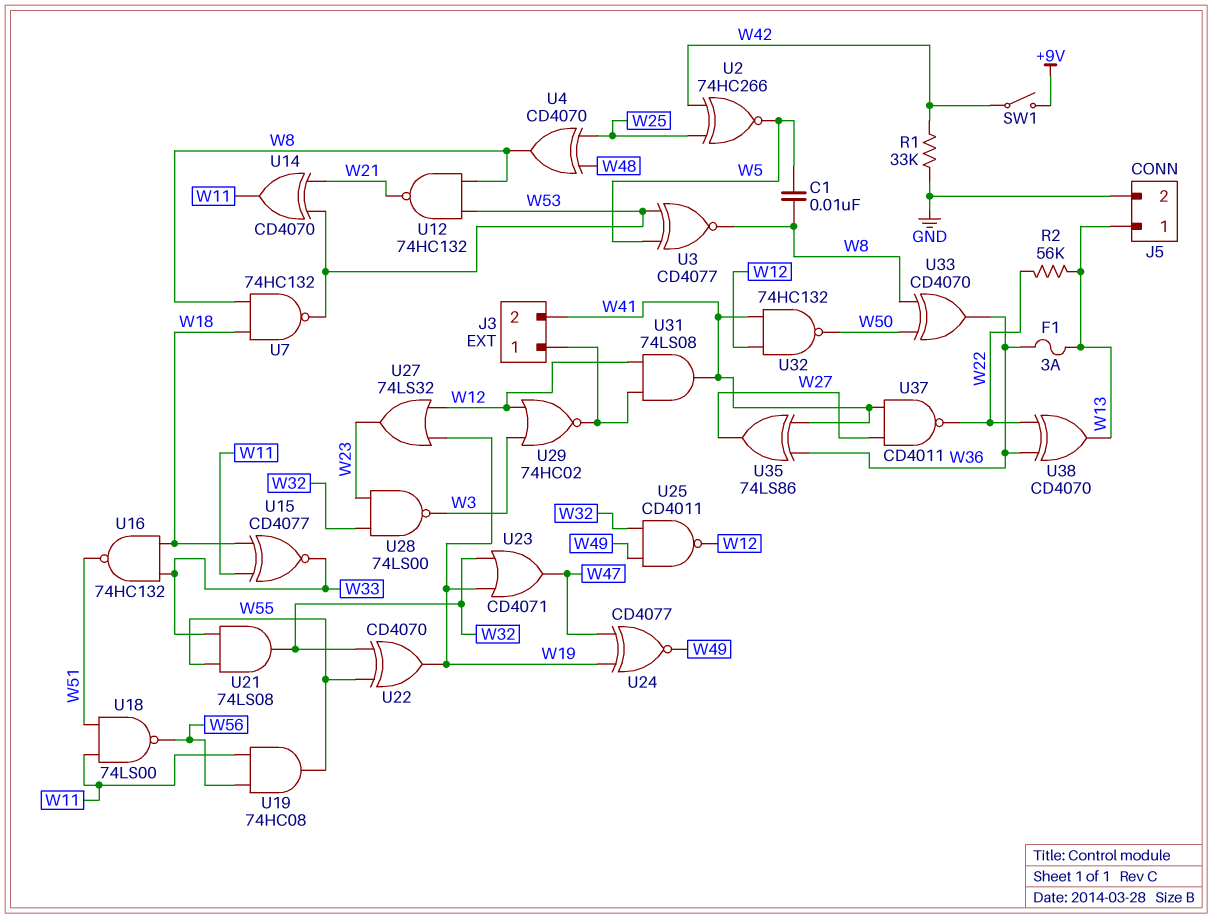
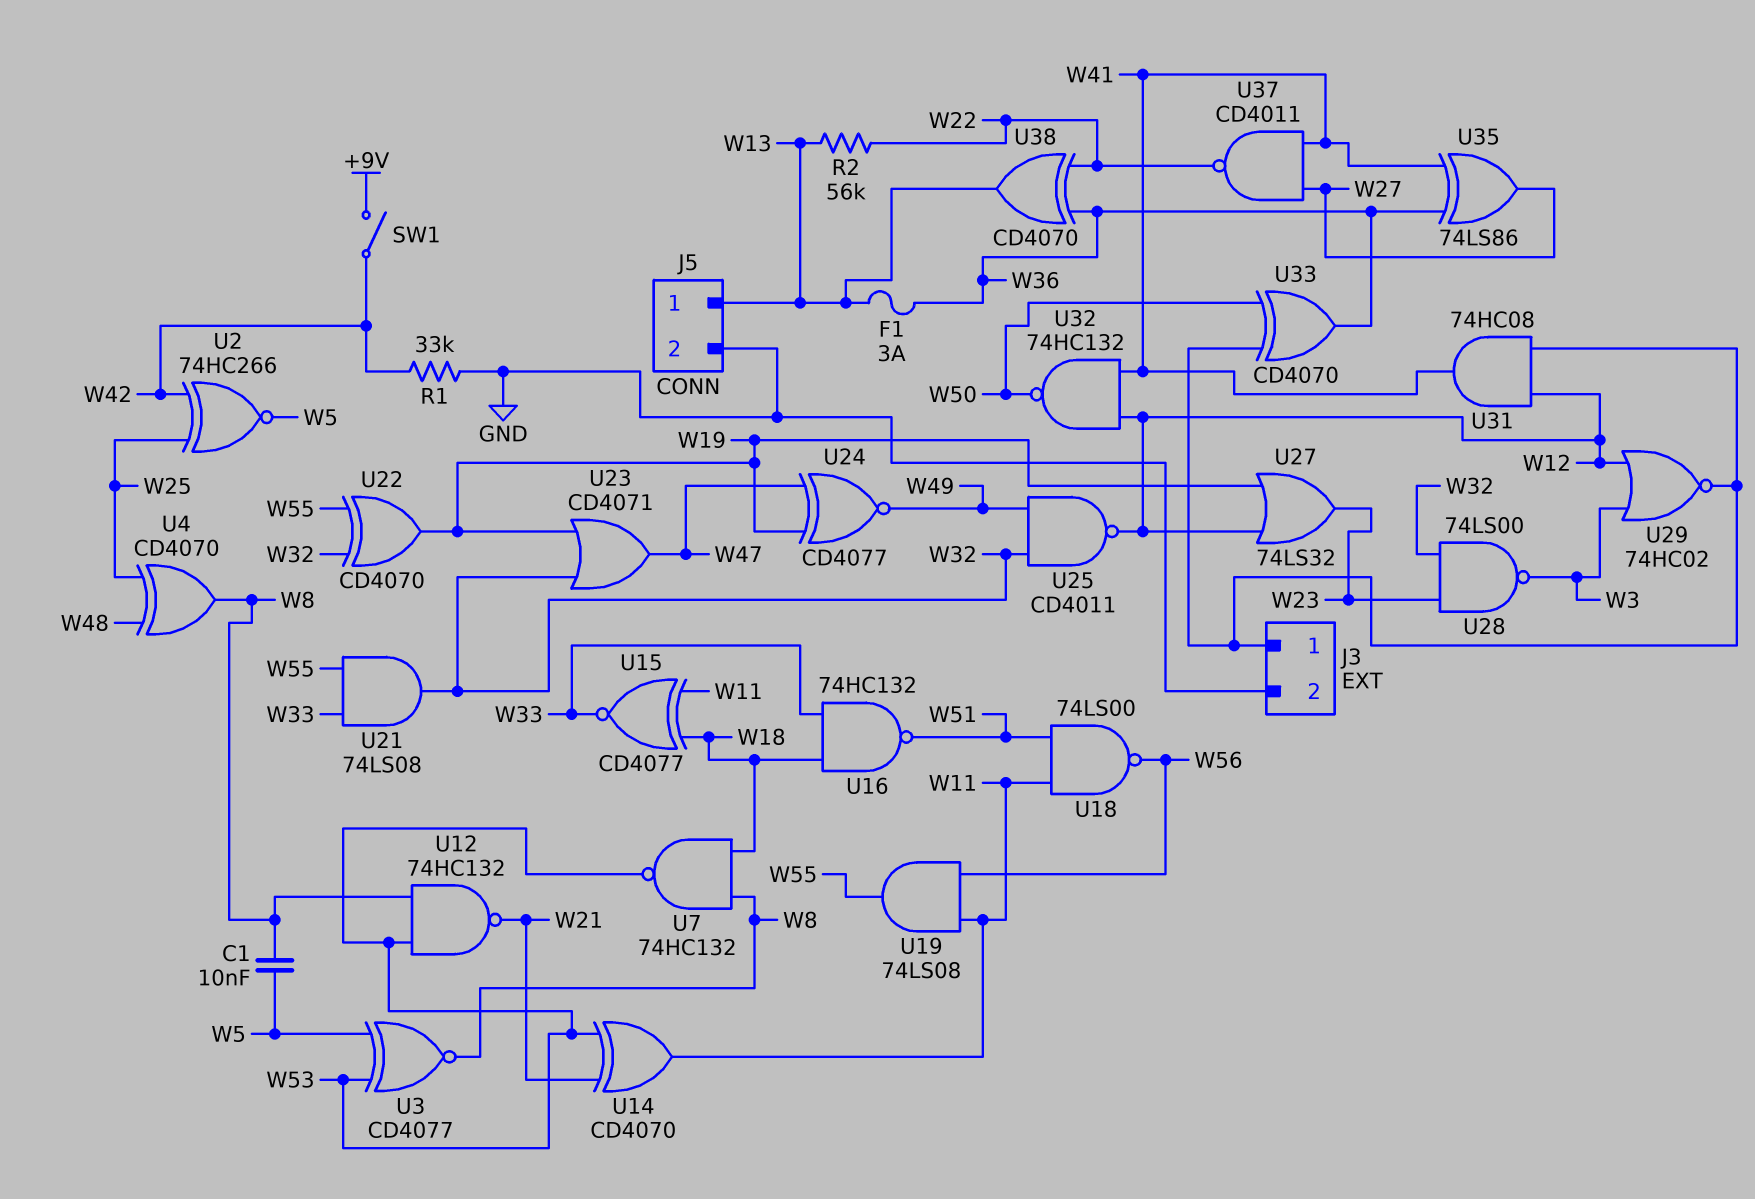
J3 pin 2: W41 -> GND
U19: AND 74HC08 (in W11, in W56, out W55) -> AND 74LS08 (in W11, in W56, out W55)
U31: AND 74LS08 (in J3/1, in W12, out W41) -> AND 74HC08 (in J3/1, in W12, out W41)
U33: XOR CD4070 (in W8, in W50, out W36) -> XOR CD4070 (in J3/1, in W50, out W36)

